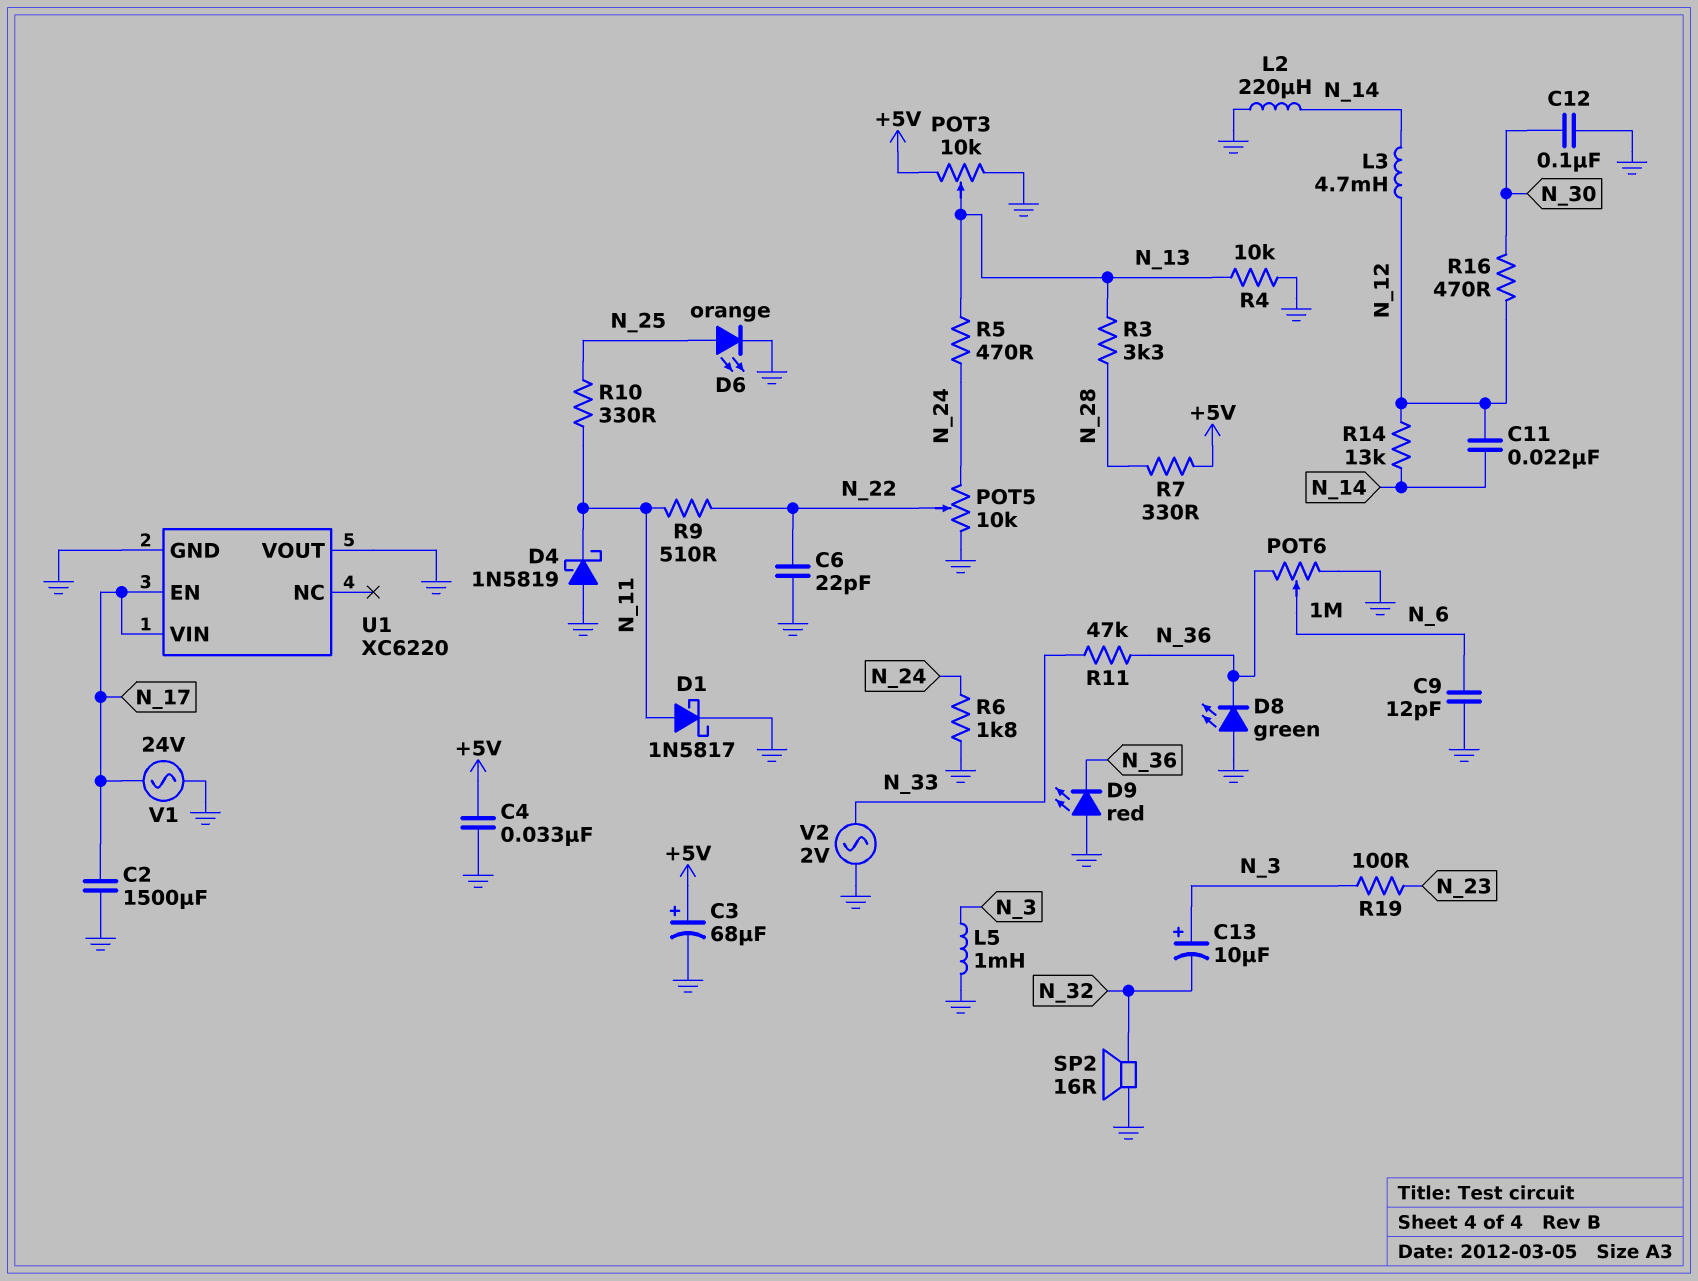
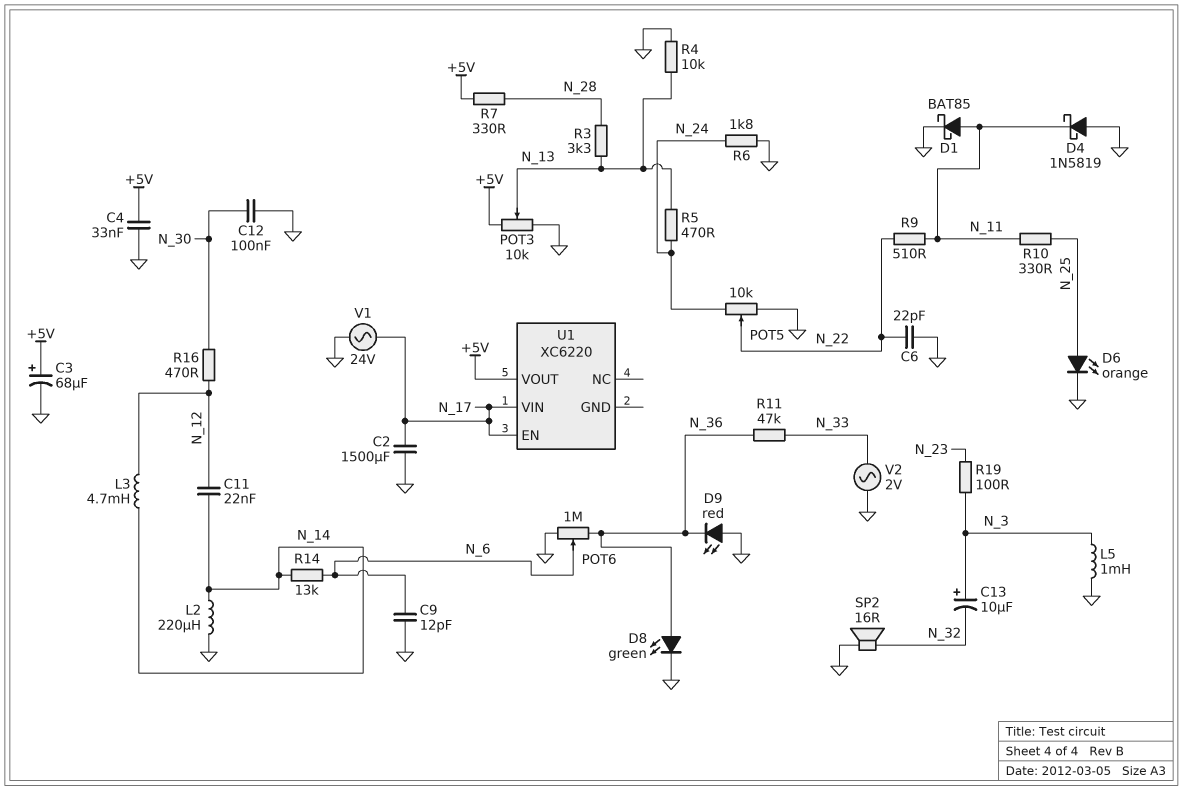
D1: schottky 1N5817 (A N_11, K GND) -> schottky BAT85 (A N_11, K GND)
D8: LED green (A GND, K N_36) -> LED green (A N_36, K GND)
R14: 13k (N_12, N_14) -> 13k (N_6, N_14)
U1 pin GND: GND -> none
U1 pin VOUT: GND -> +5V

